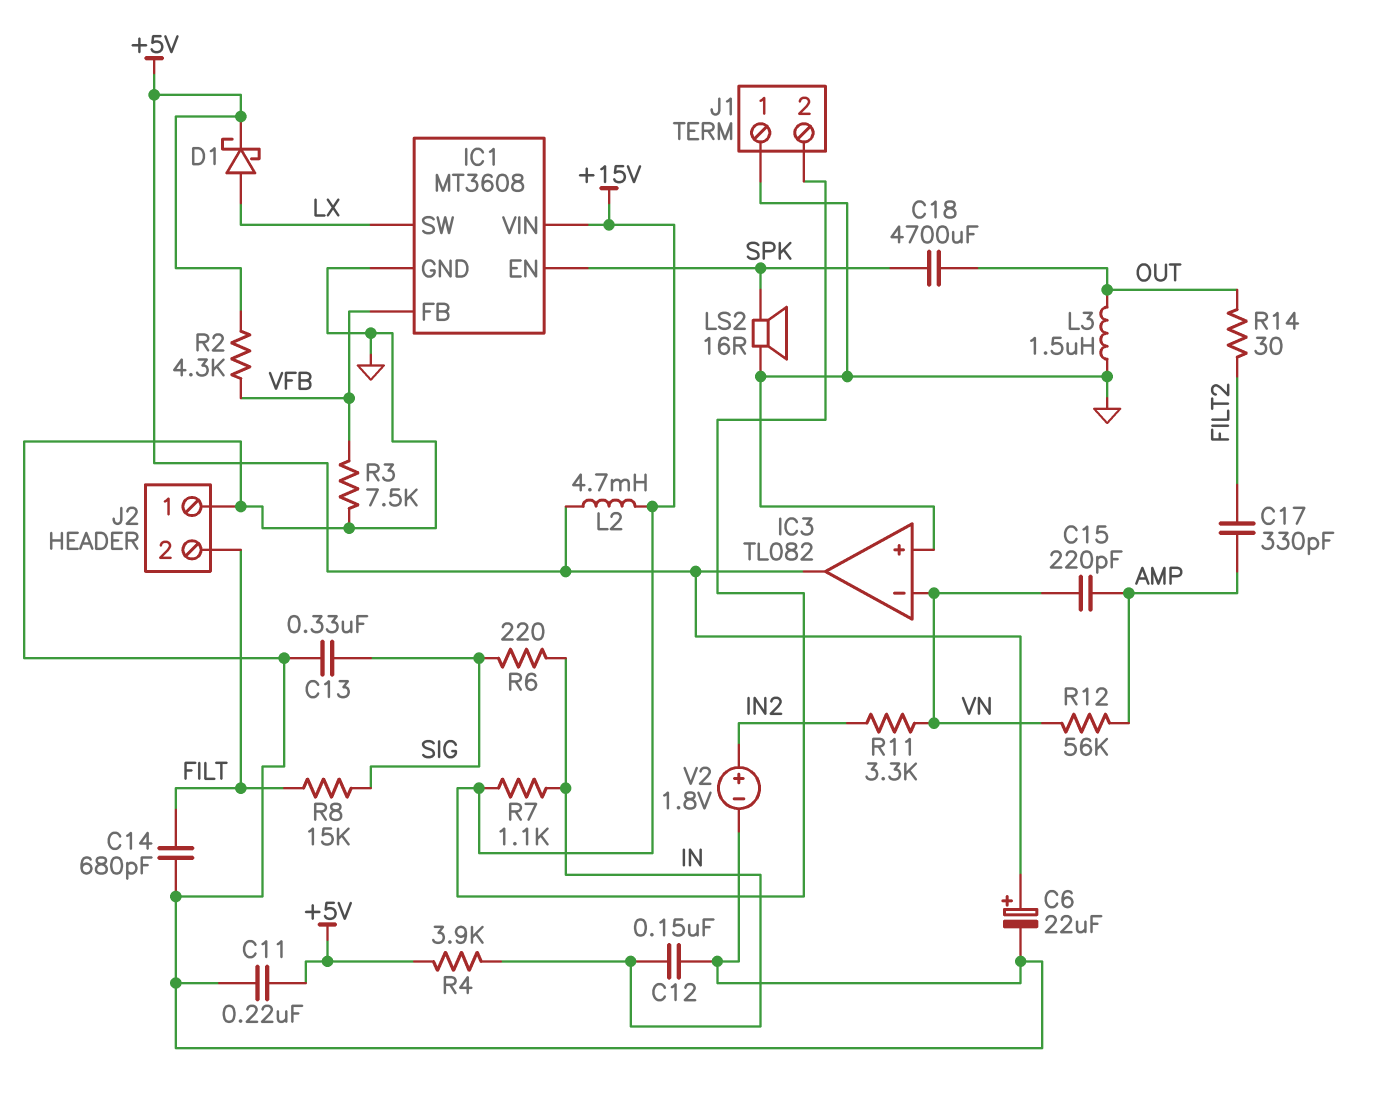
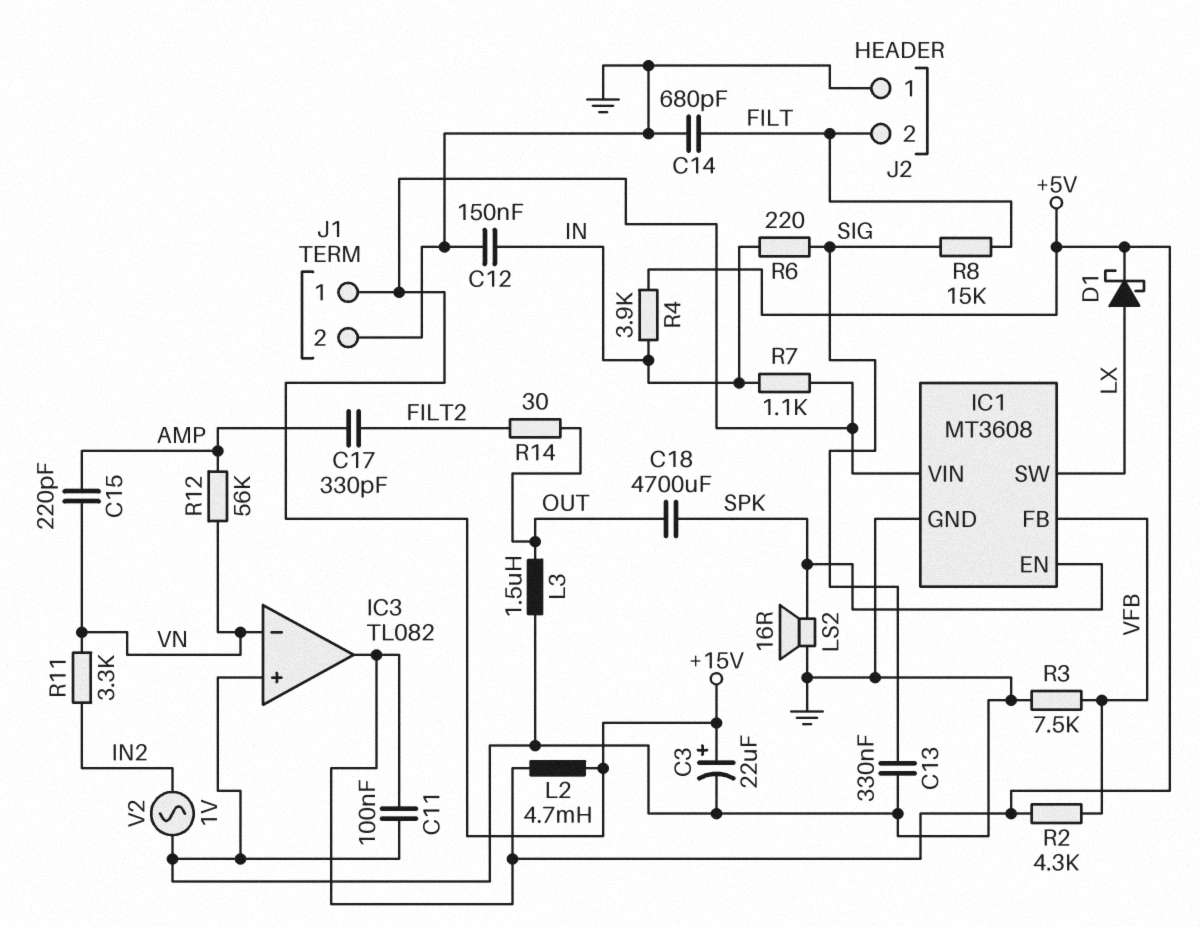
C3: none -> 22uF (plus +15V, minus GND)
C6: 22uF (plus +5V, minus GND) -> none
C11: 220nF (+5V, GND) -> 100nF (+5V, GND)
J1 pin 1: GND -> +15V
J1 pin 2: +15V -> GND
V2: 1.8V (plus IN2, minus GND) -> AC 1V (GND, IN2)

